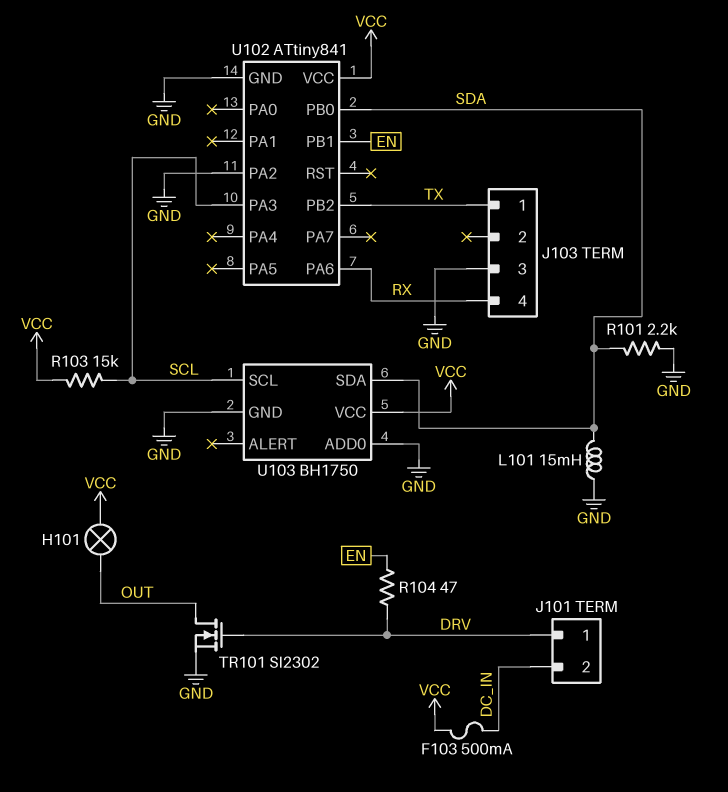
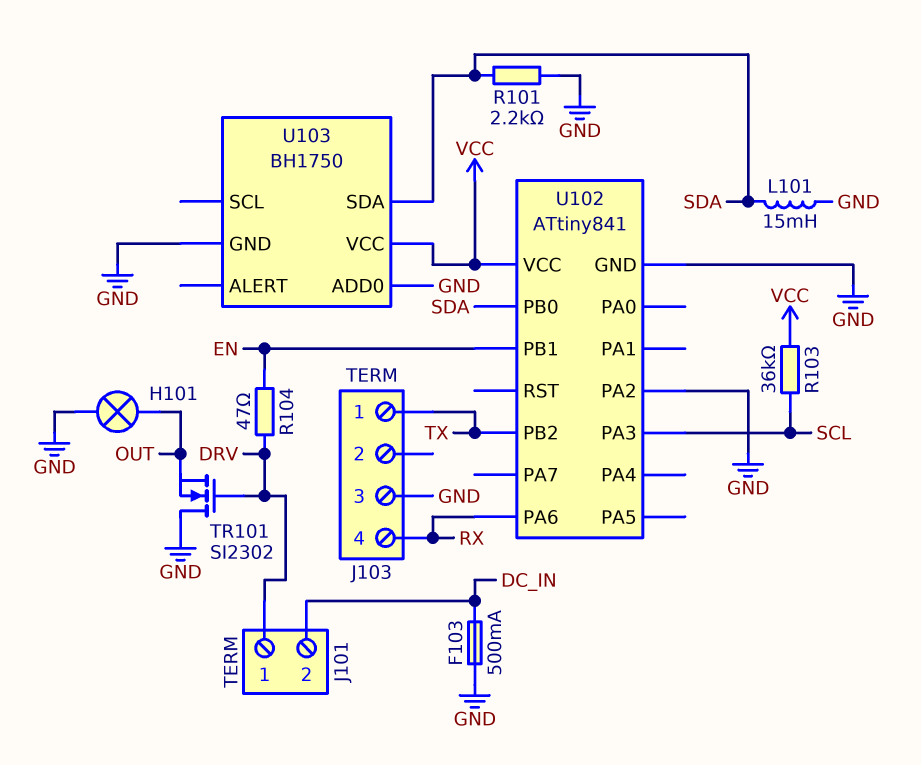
F103: 500mA (DC_IN, VCC) -> 500mA (DC_IN, GND)
H101: lamp (OUT, VCC) -> lamp (GND, OUT)
R103: 15k (SCL, VCC) -> 36k (SCL, VCC)
TR101: NMOS SI2302 (G DRV, D OUT, S GND) -> NMOS SI2302 (G DRV, D GND, S OUT)
U103 pin SCL: SCL -> none

